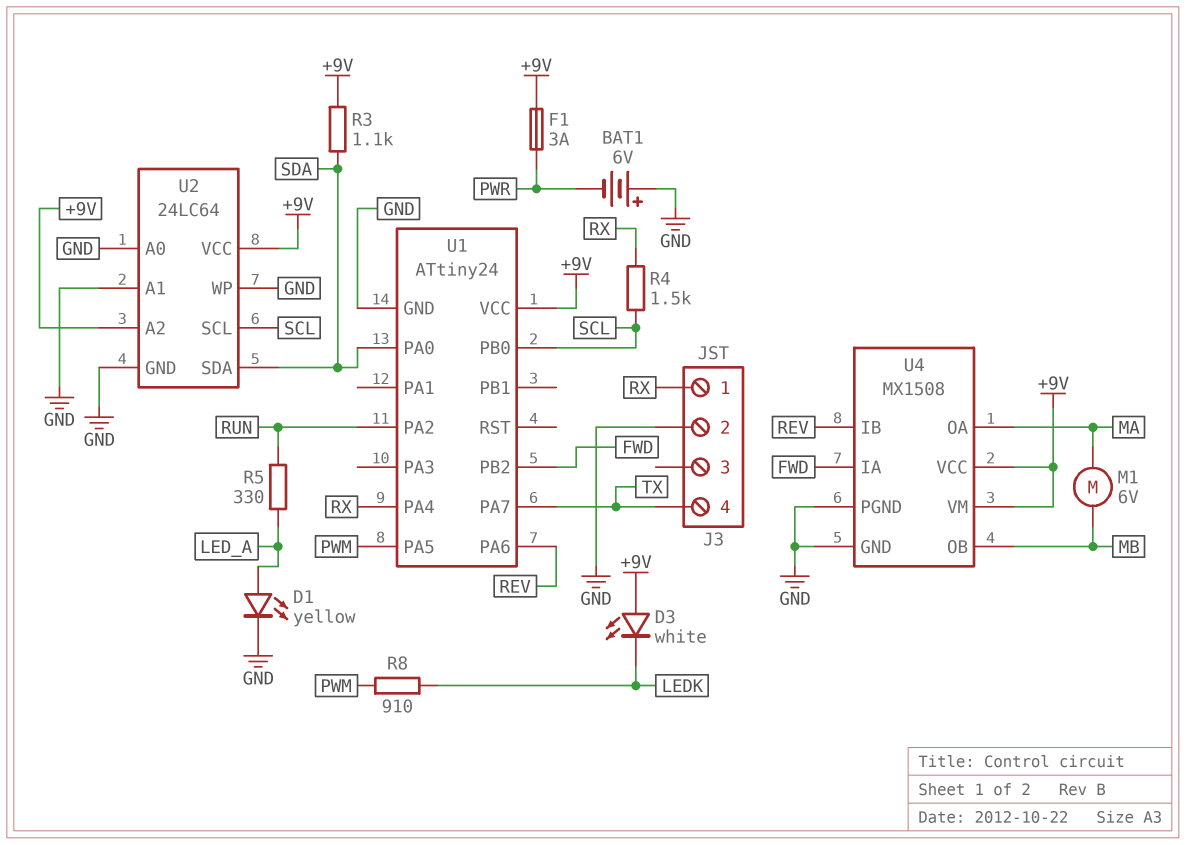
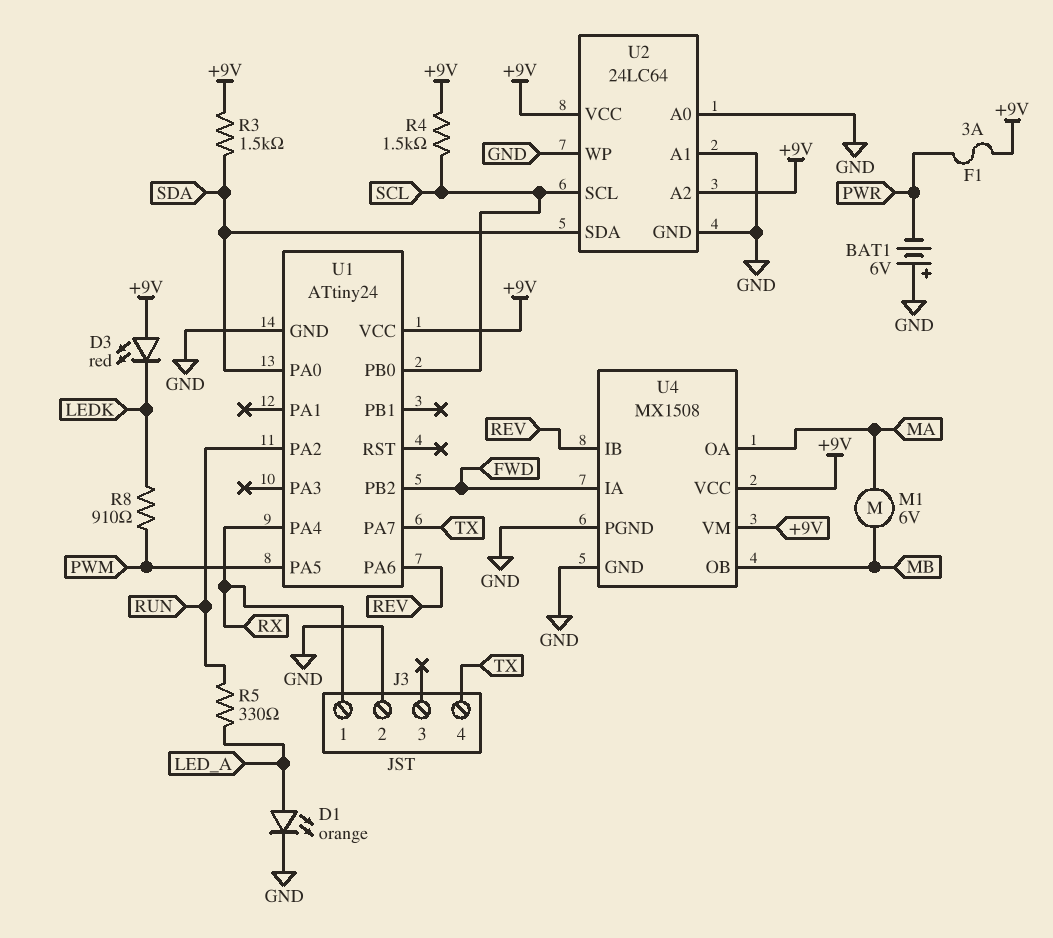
D1: LED yellow (A LED_A, K GND) -> LED orange (A LED_A, K GND)
D3: LED white (A +9V, K LEDK) -> LED red (A +9V, K LEDK)
R3: 1.1k (+9V, SDA) -> 1.5k (+9V, SDA)
R4: 1.5k (RX, SCL) -> 1.5k (+9V, SCL)

